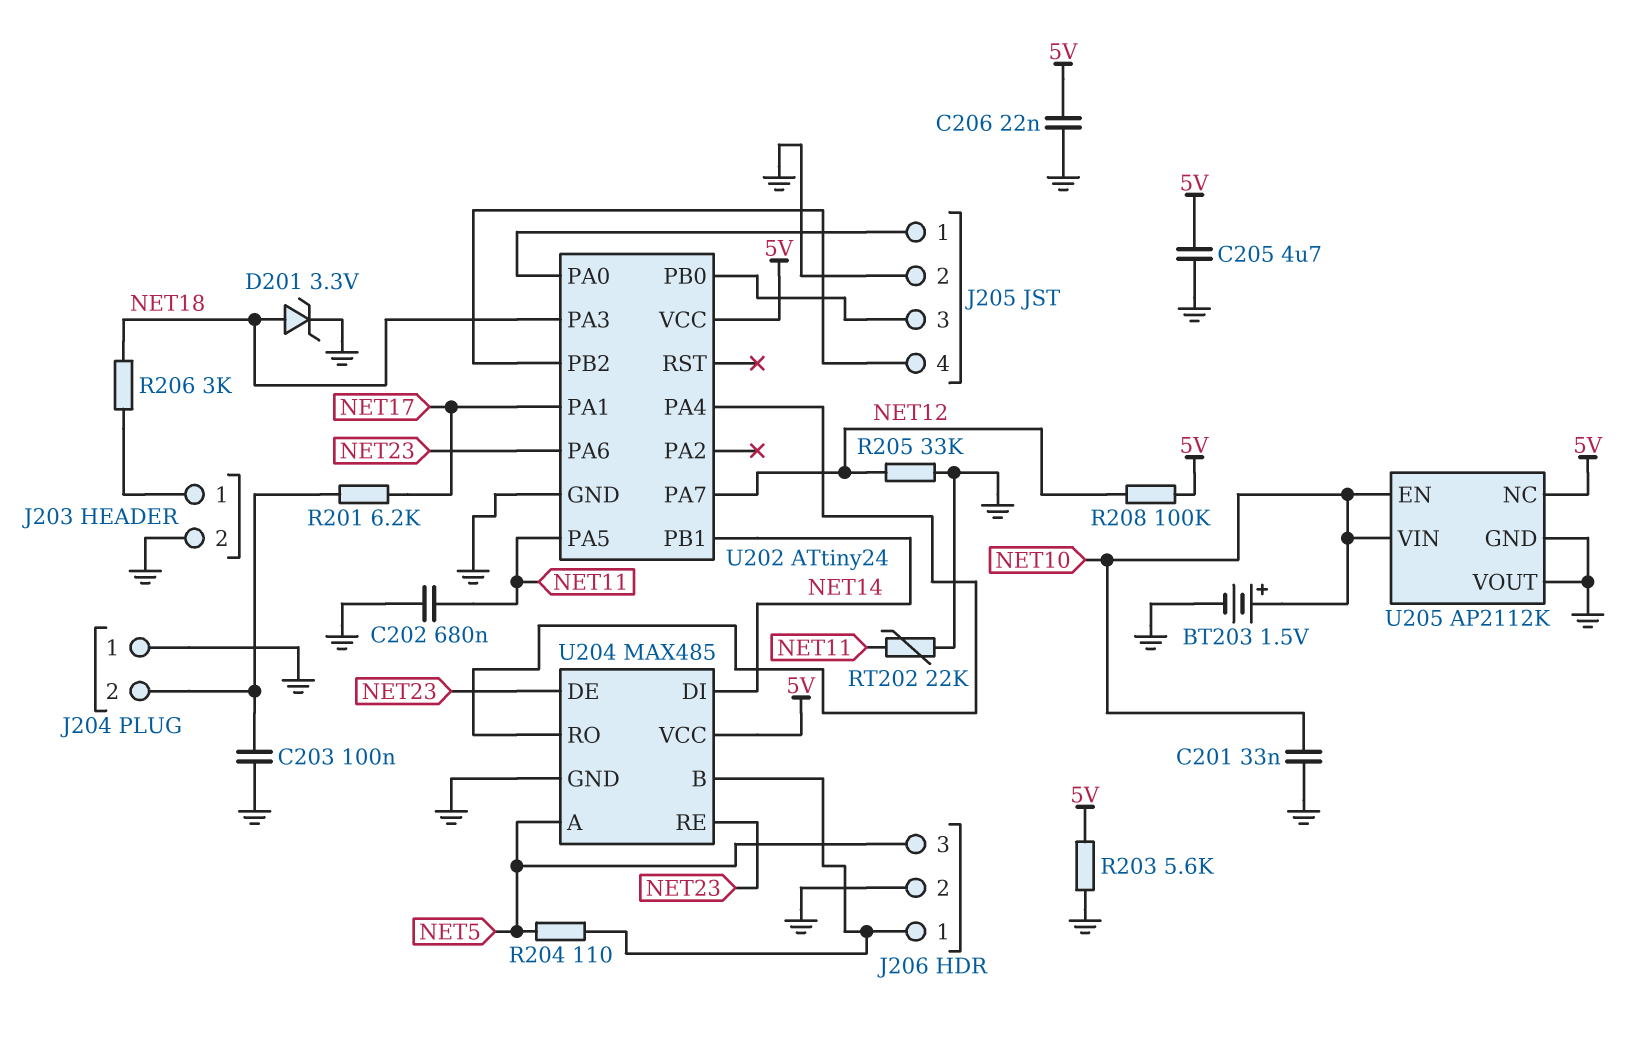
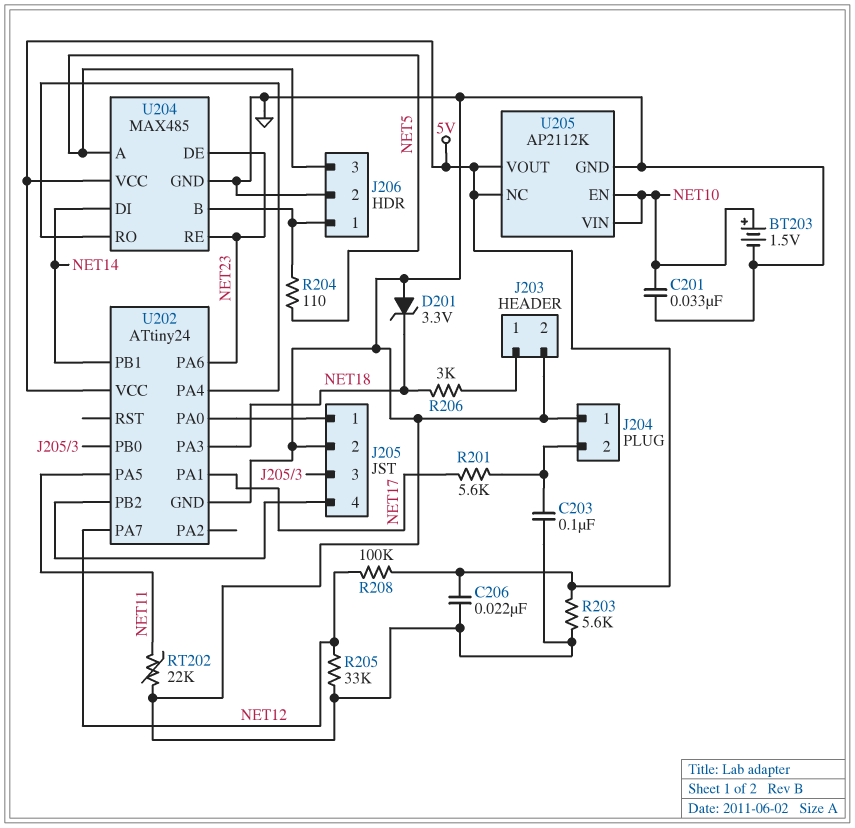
C202: 680nF (GND, NET11) -> none
C205: 4.7uF (5V, GND) -> none
D201: zener 3.3V (A NET18, K GND) -> zener 3.3V (A GND, K NET18)
R201: 6.2k (J204/2, NET17) -> 5.6k (J204/2, NET17)
U205 pin VOUT: GND -> 5V

